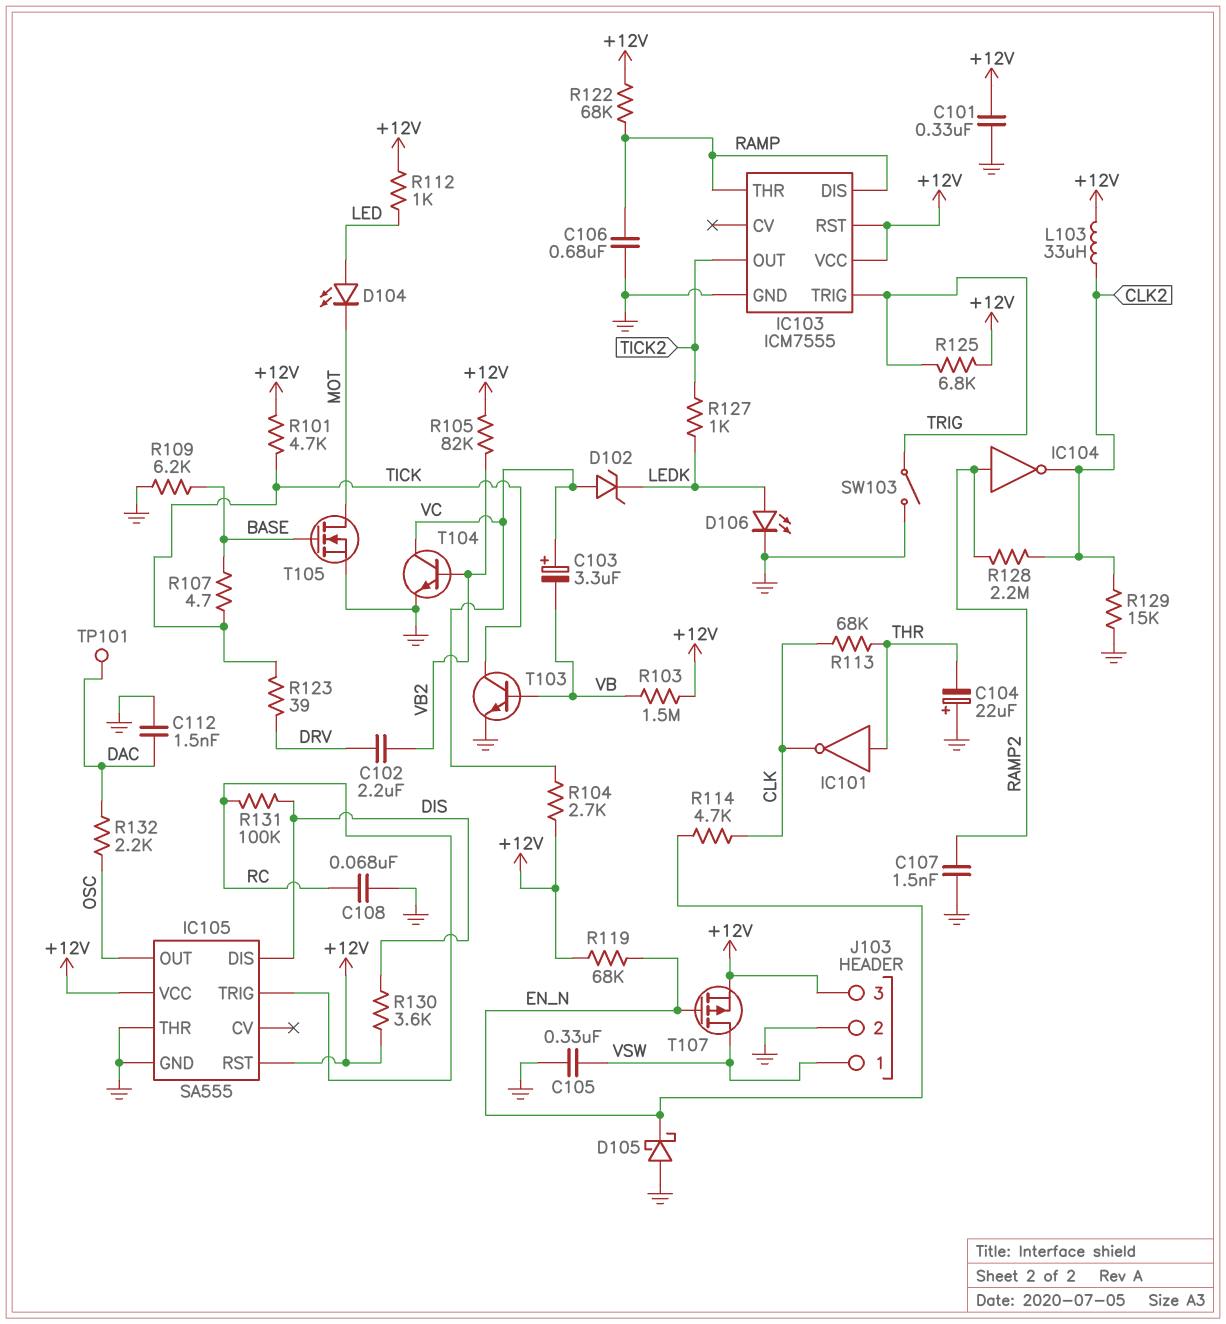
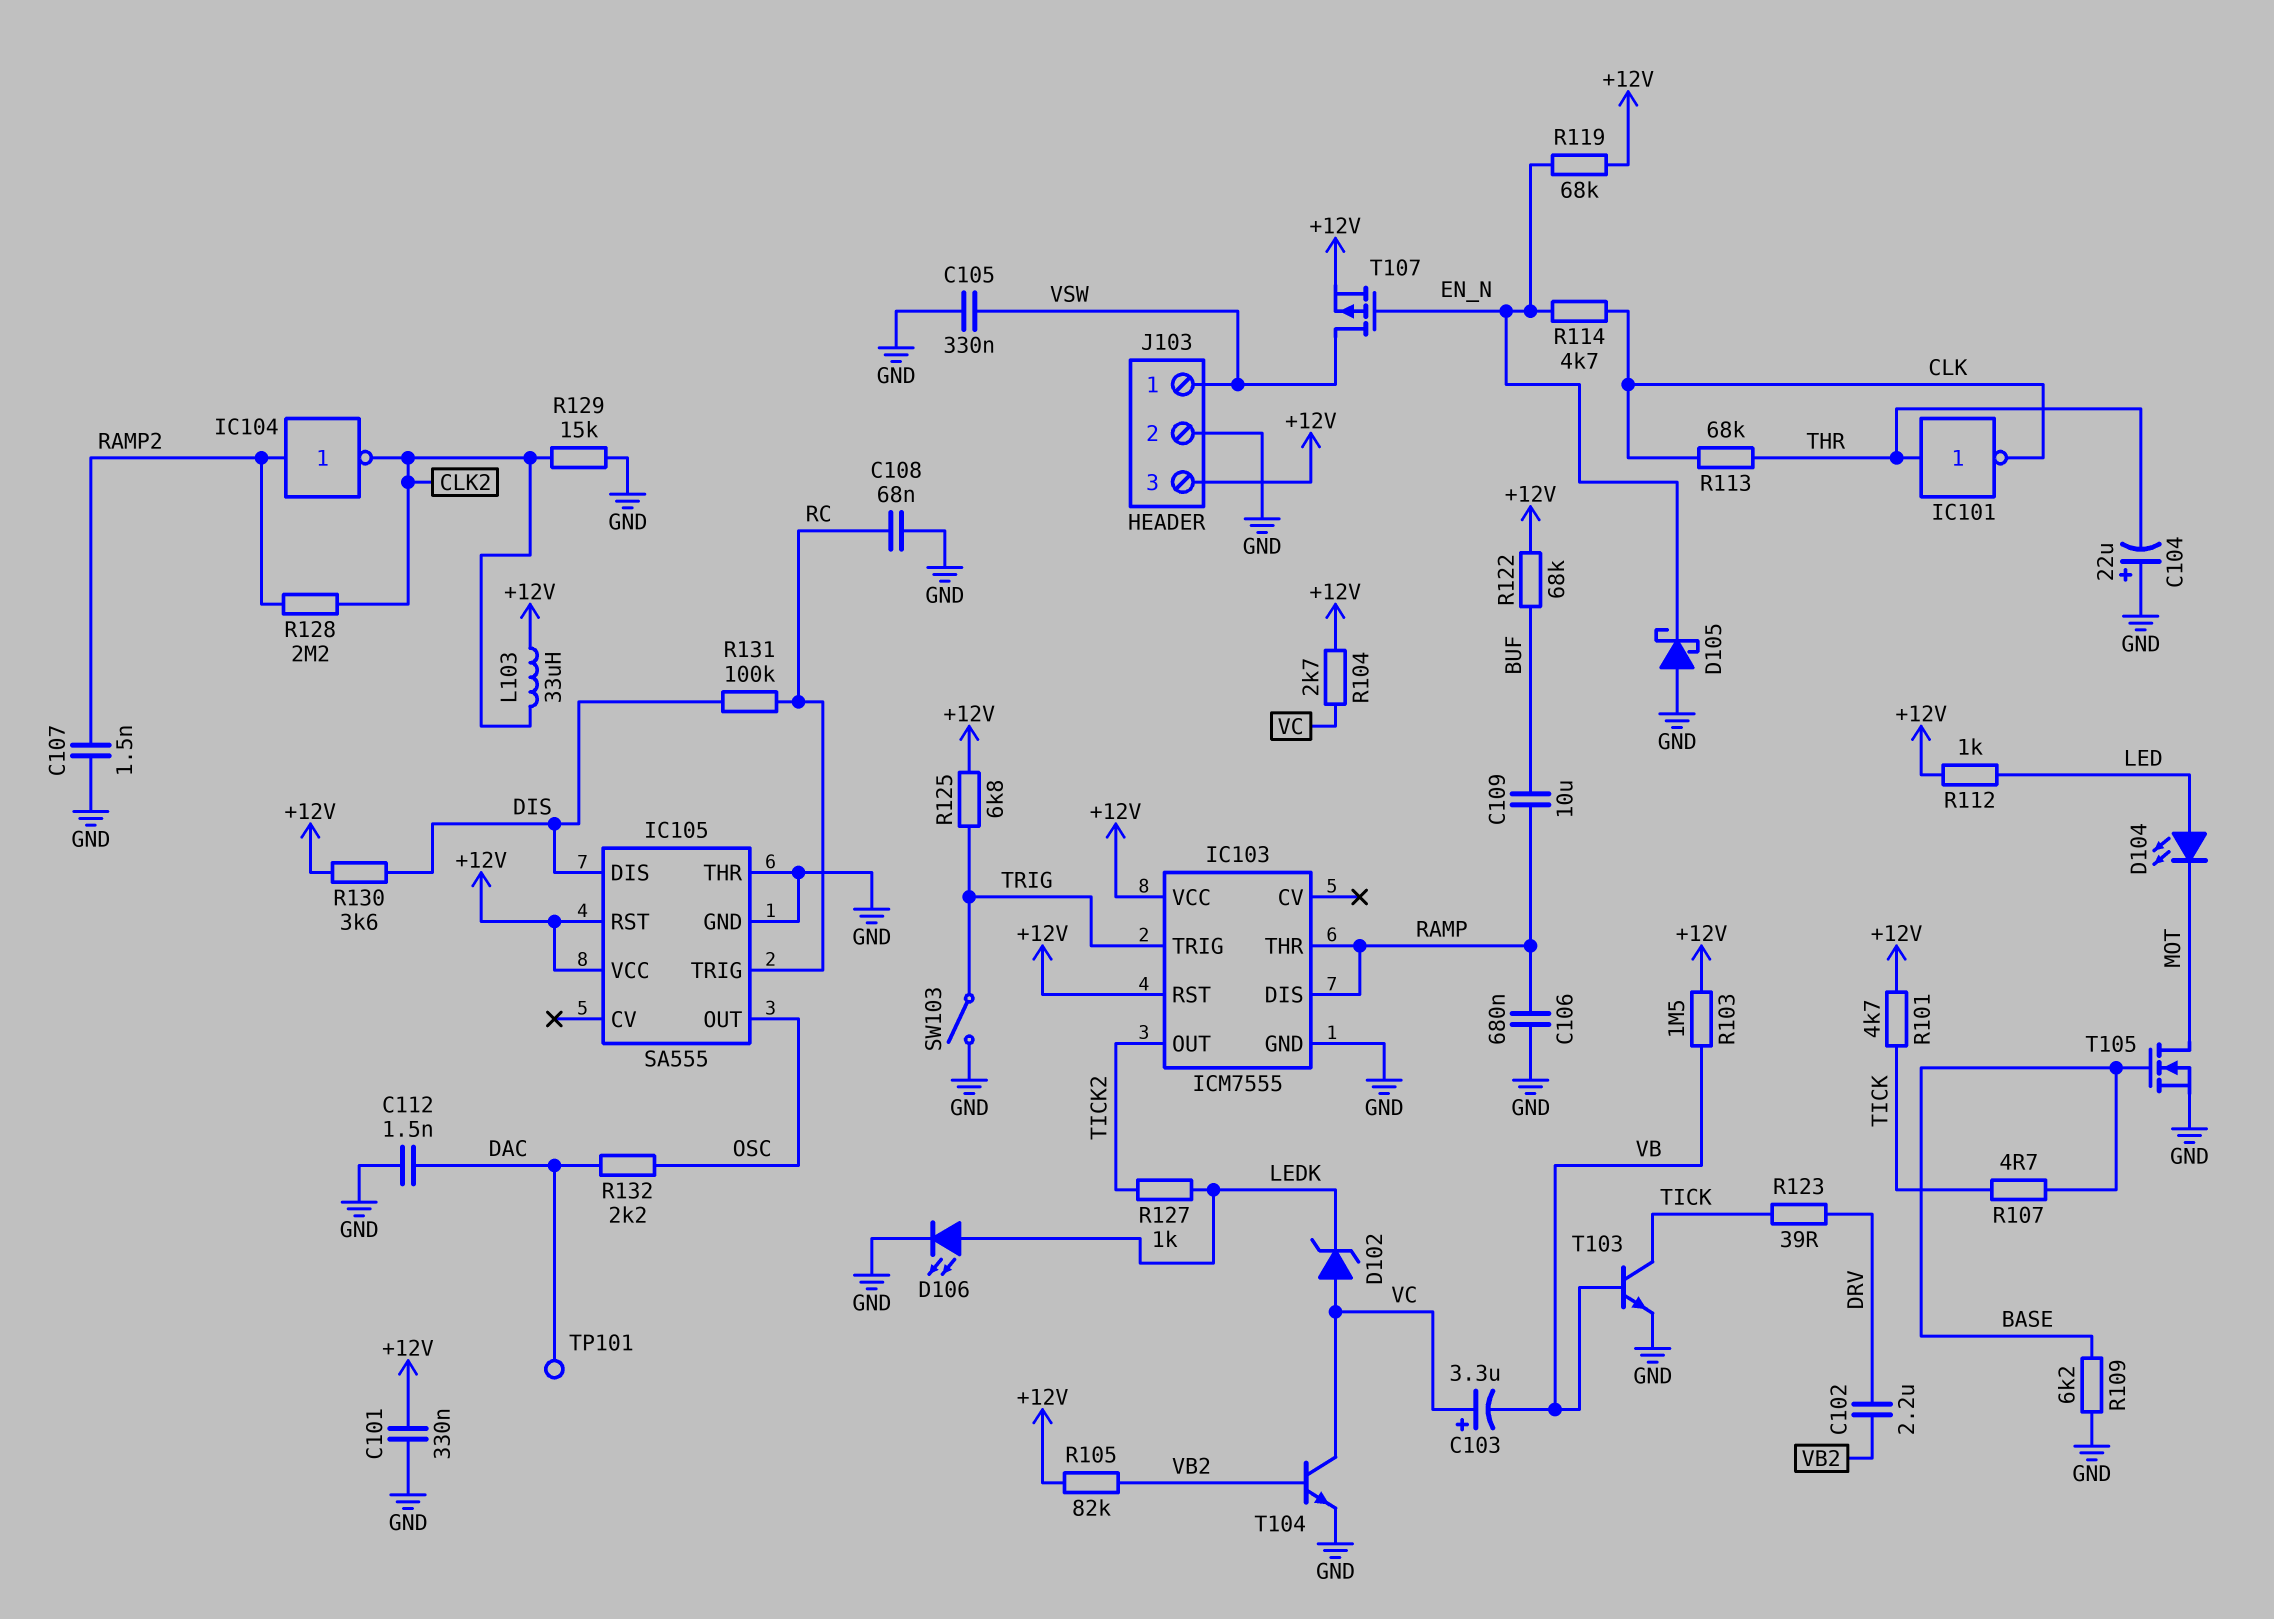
C109: none -> 10uF (BUF, RAMP)
R122: 68k (+12V, RAMP) -> 68k (+12V, BUF)

